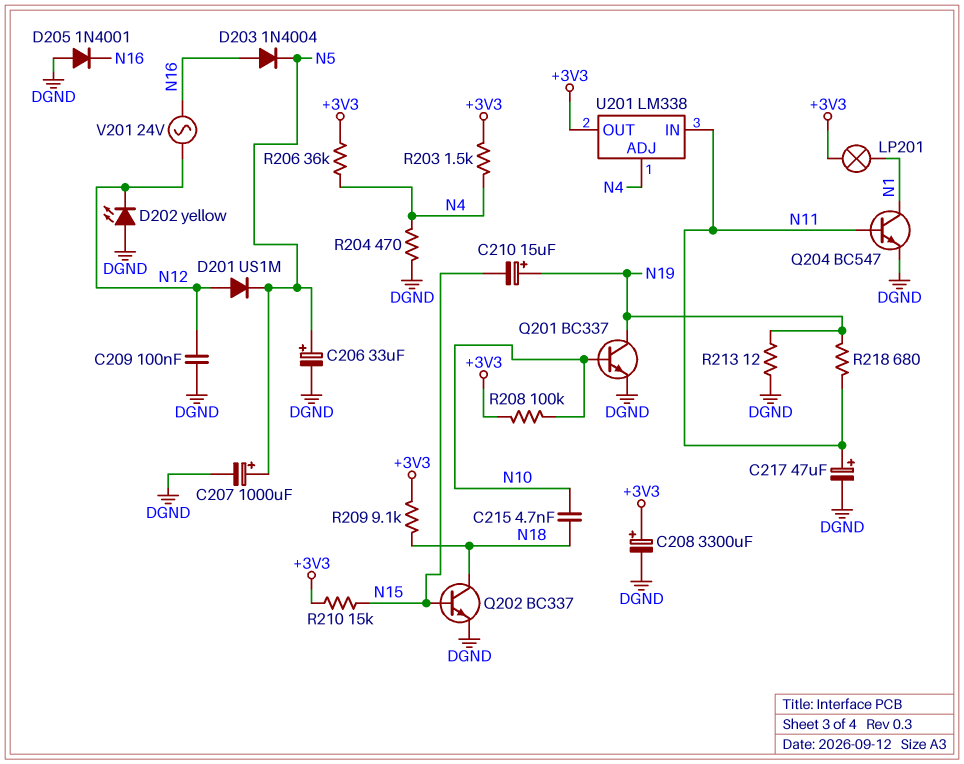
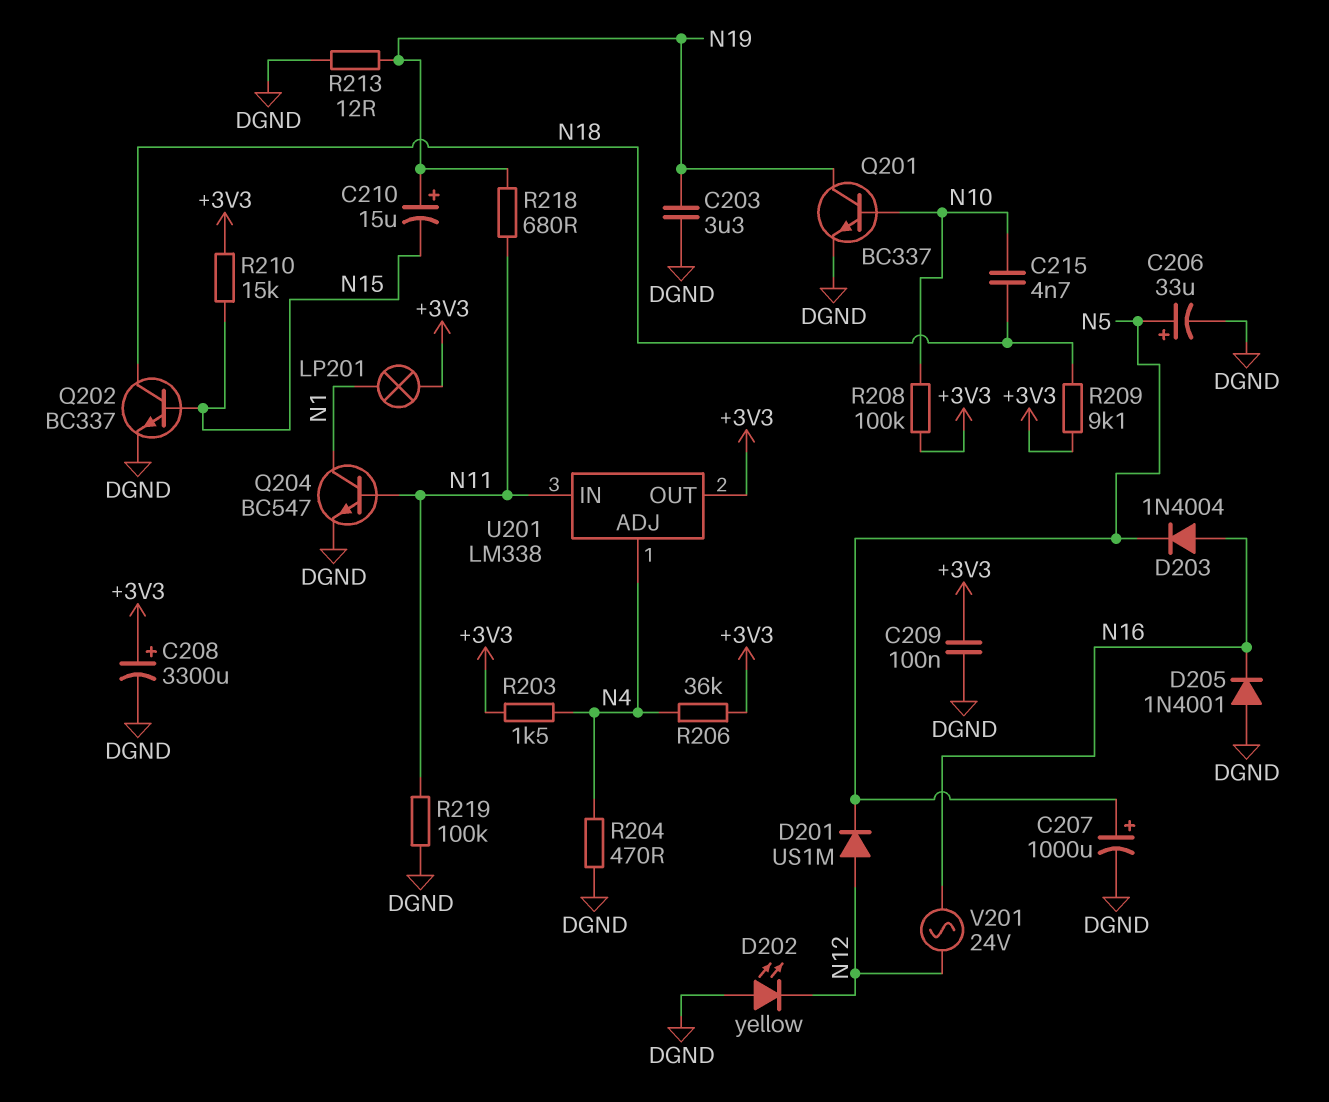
C203: none -> 3.3uF (DGND, N19)
C209: 100nF (DGND, N12) -> 100nF (+3V3, DGND)
C217: 47uF (plus N11, minus DGND) -> none
R219: none -> 100k (DGND, N11)

